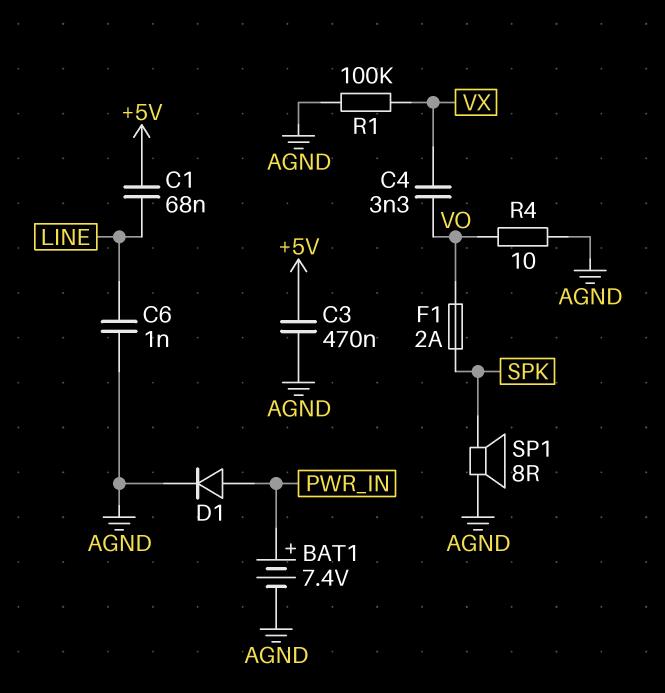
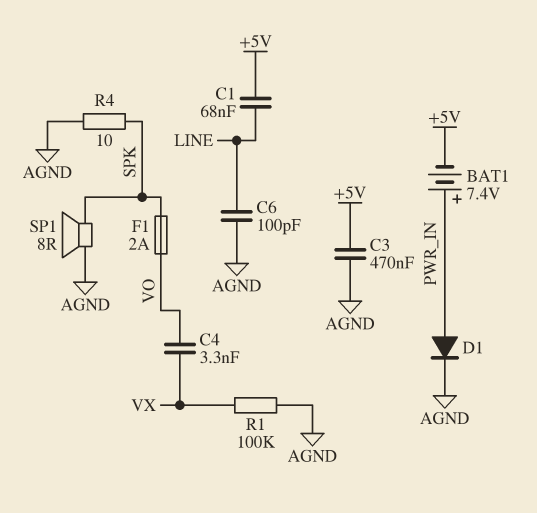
BAT1: 7.4V (plus PWR_IN, minus AGND) -> 7.4V (plus PWR_IN, minus +5V)
C6: 1nF (AGND, LINE) -> 100pF (AGND, LINE)
R4: 10 (AGND, VO) -> 10 (AGND, SPK)

